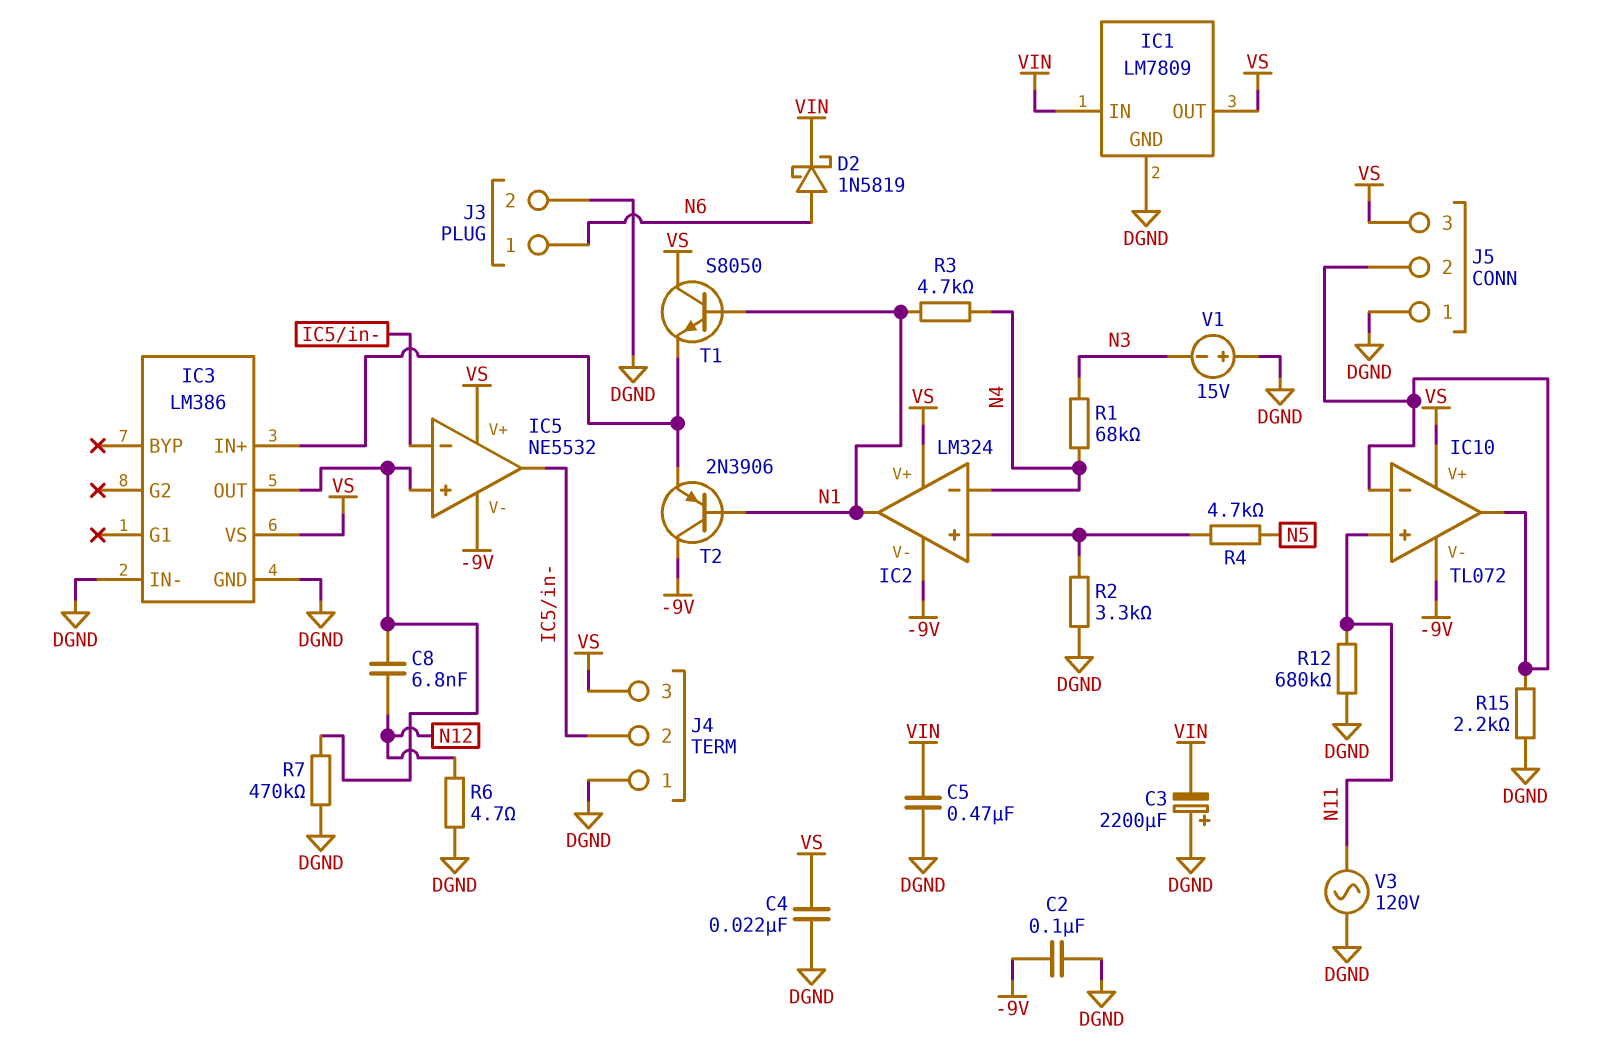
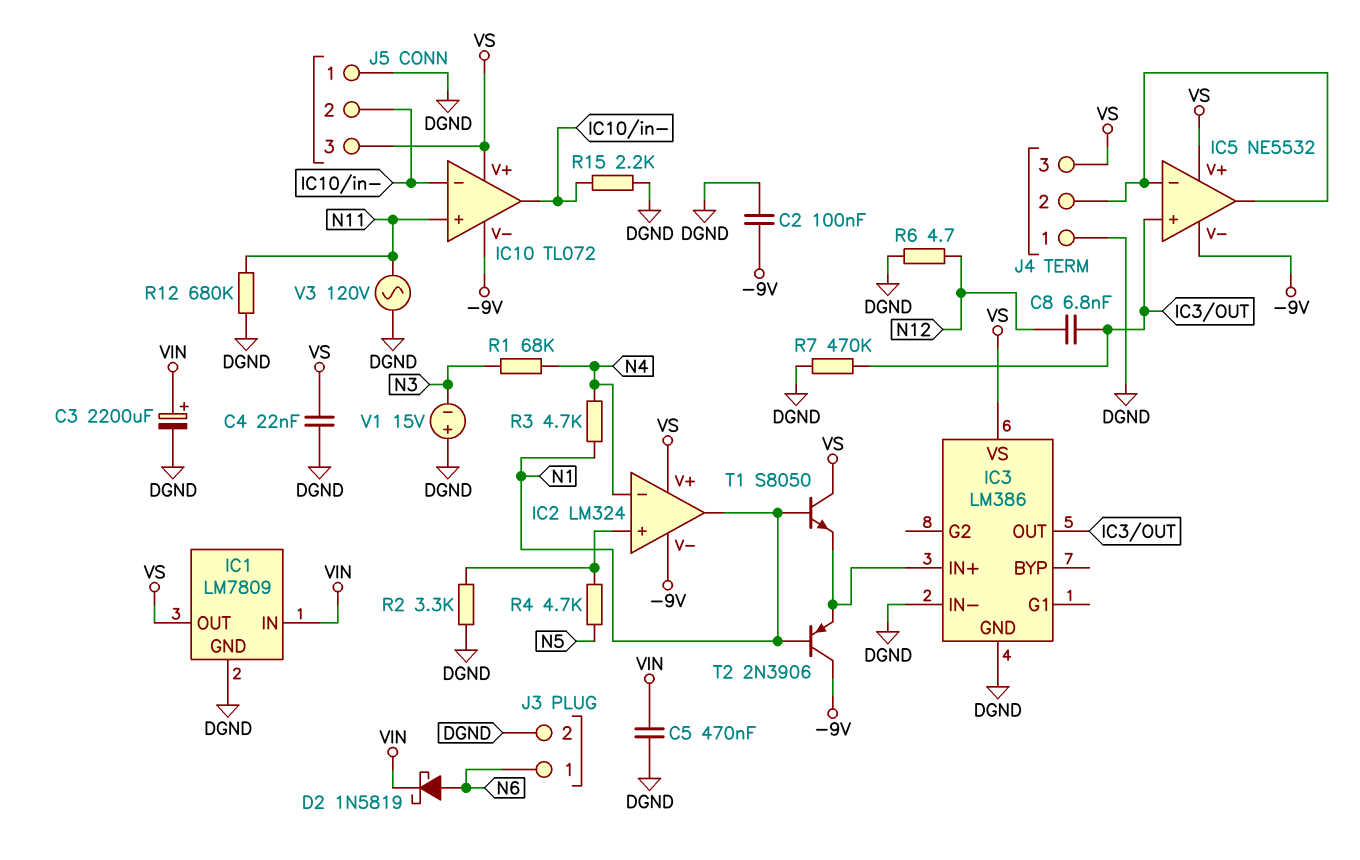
C3: 2200uF (plus DGND, minus VIN) -> 2200uF (plus VIN, minus DGND)

